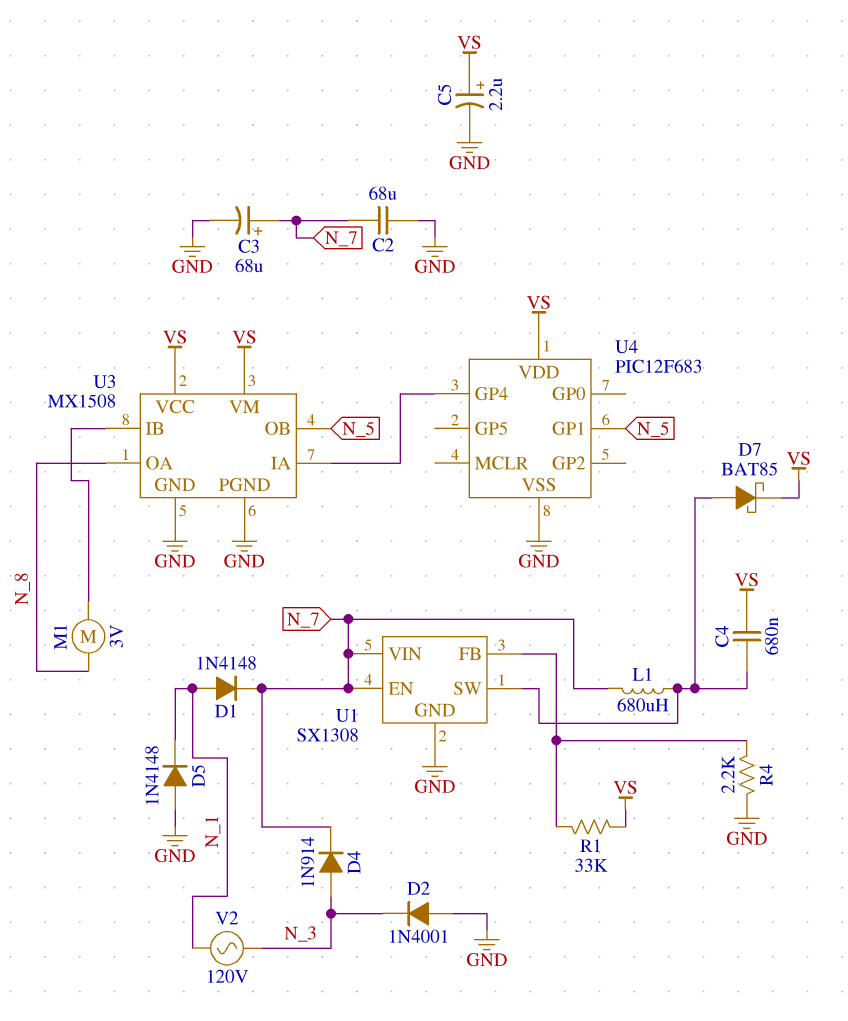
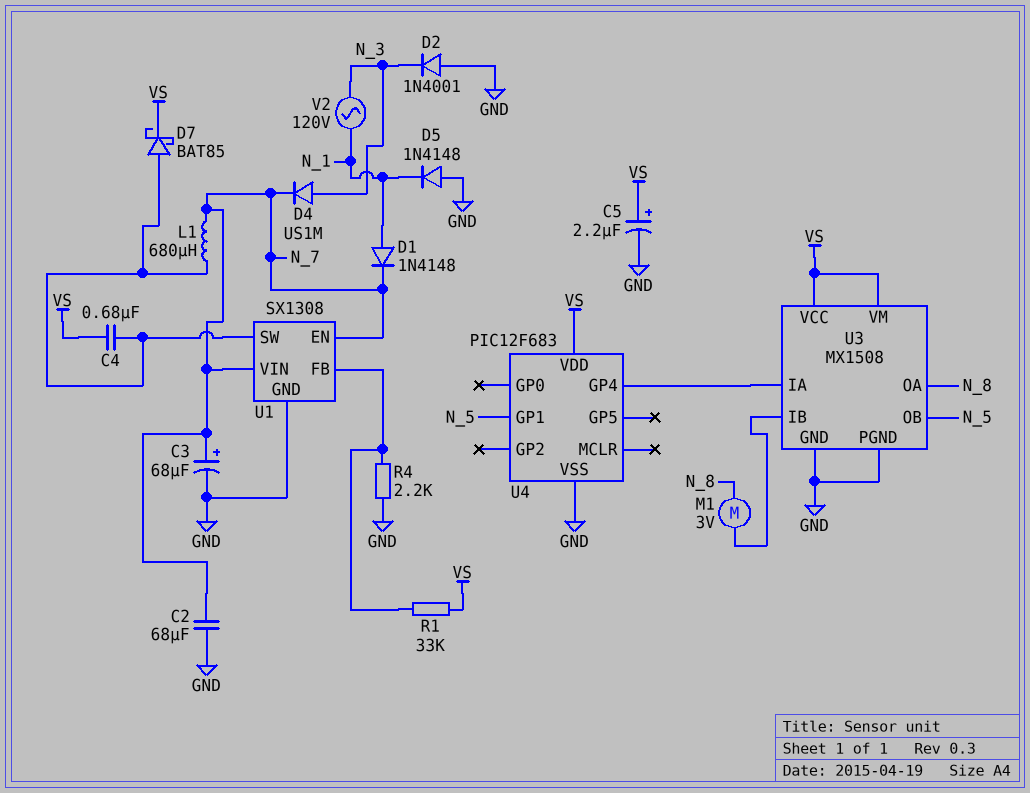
D4: diode 1N914 (A N_3, K N_7) -> diode US1M (A N_3, K N_7)

